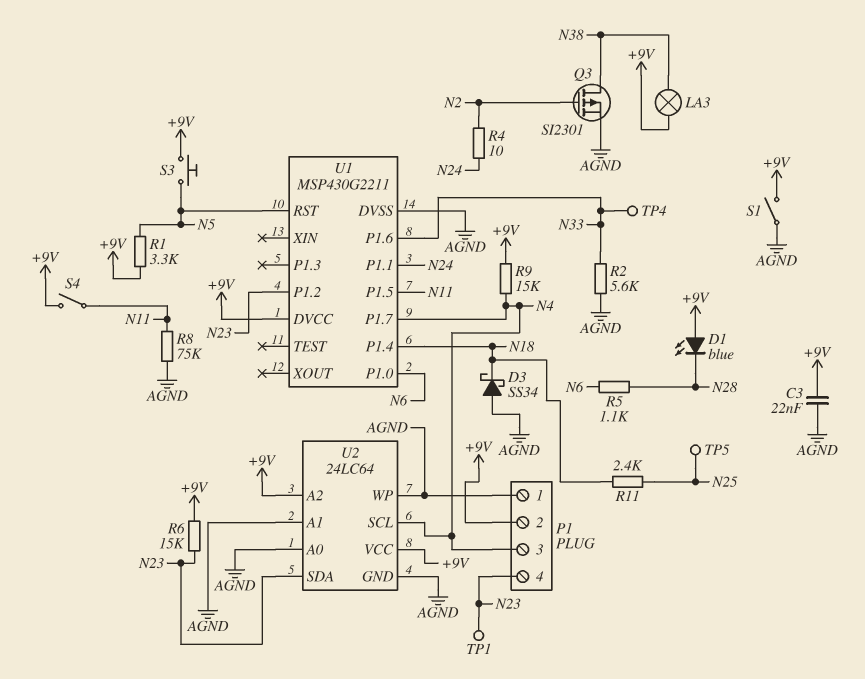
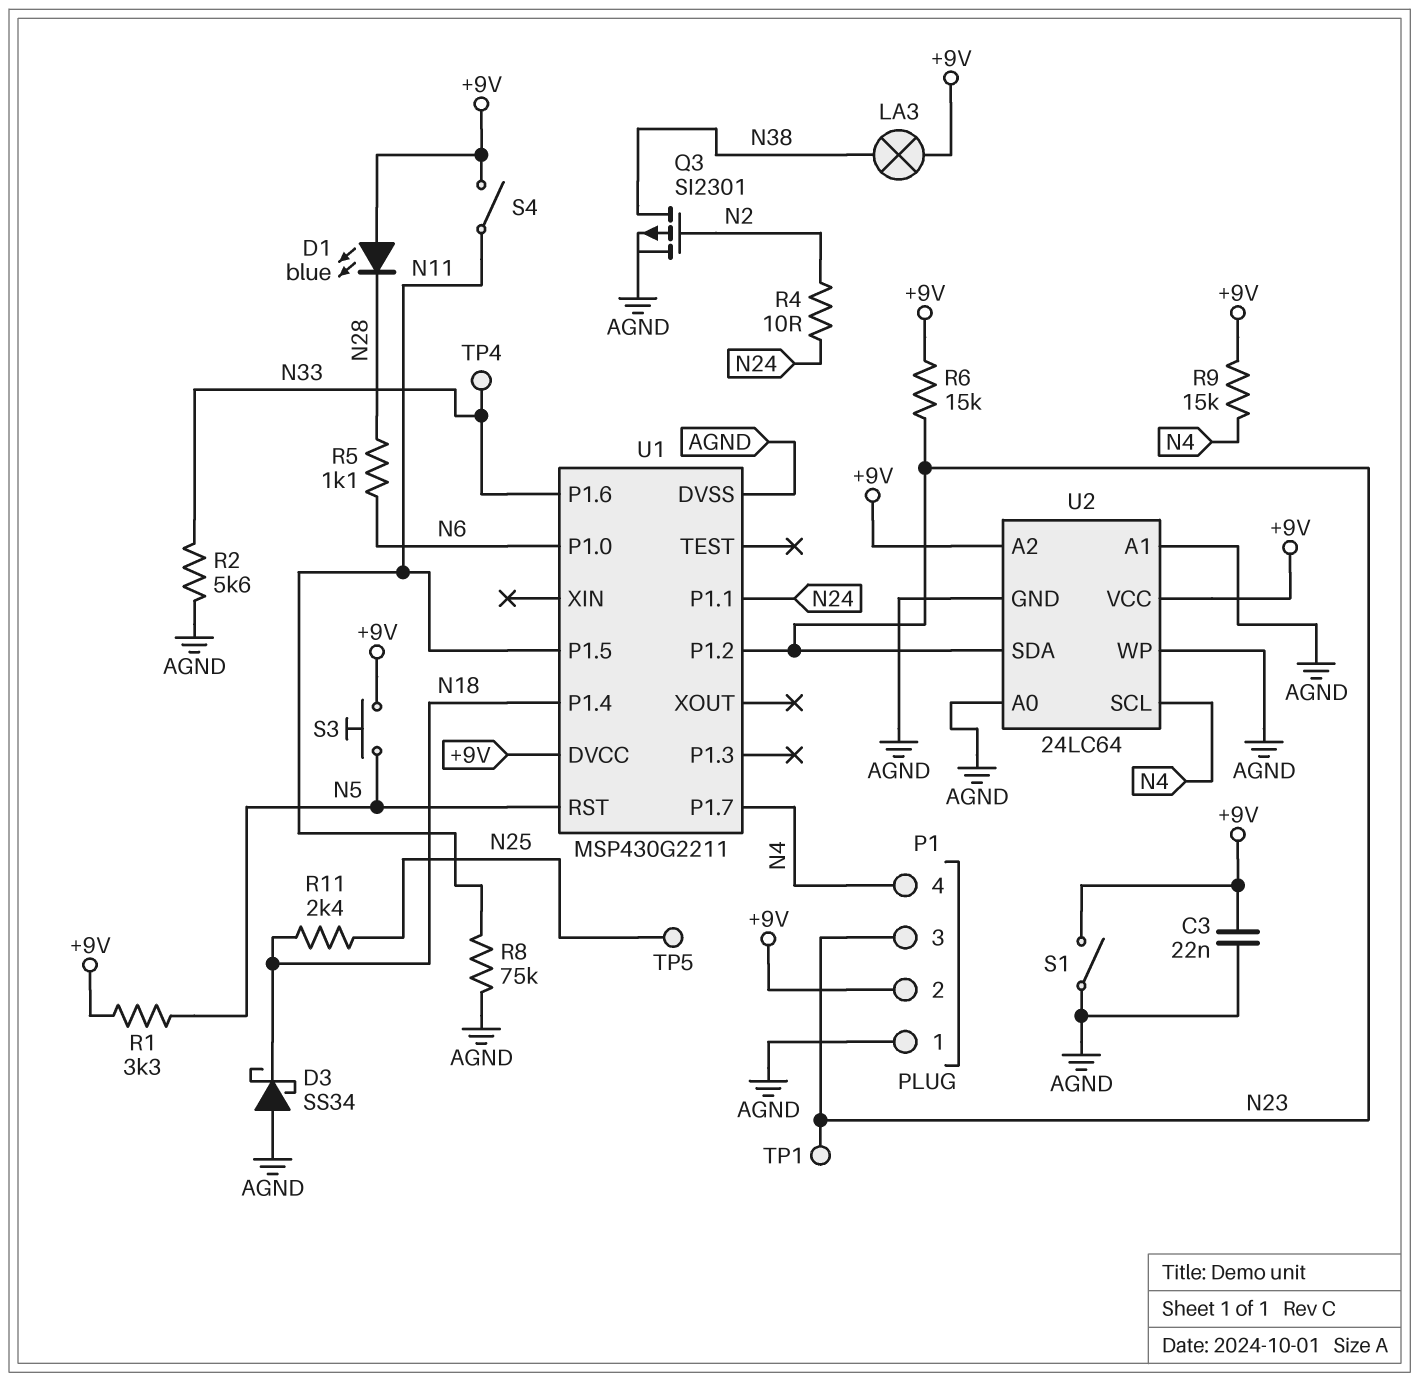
P1 pin 3: N4 -> N23
P1 pin 4: N23 -> N4

